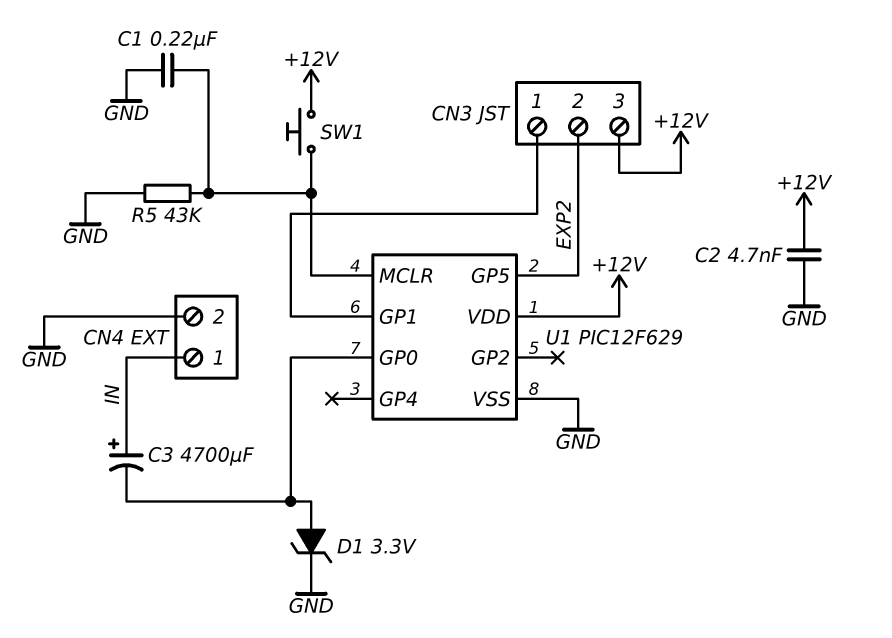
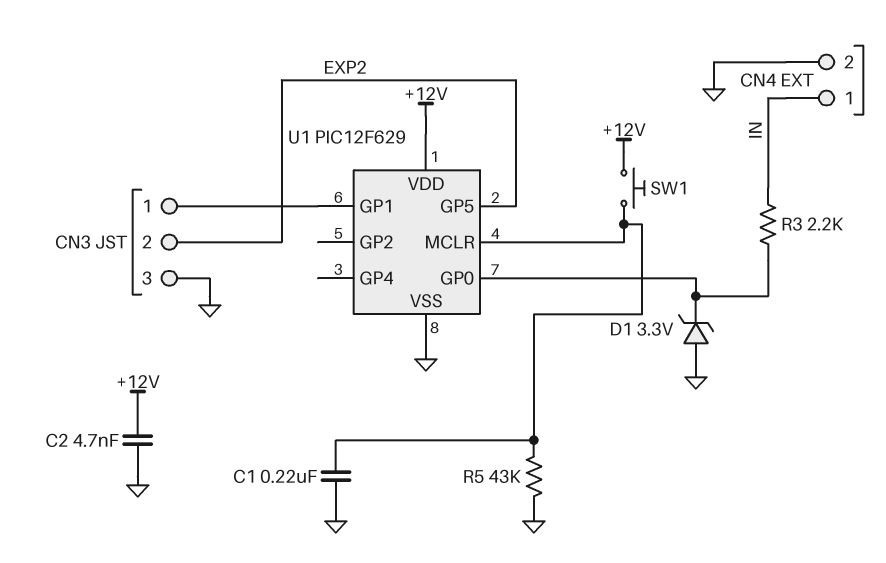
C3: 4700uF (plus IN, minus U1/GP0) -> none
CN3 pin 3: +12V -> GND
D1: zener 3.3V (A U1/GP0, K GND) -> zener 3.3V (A GND, K U1/GP0)
R3: none -> 2.2k (IN, U1/GP0)

